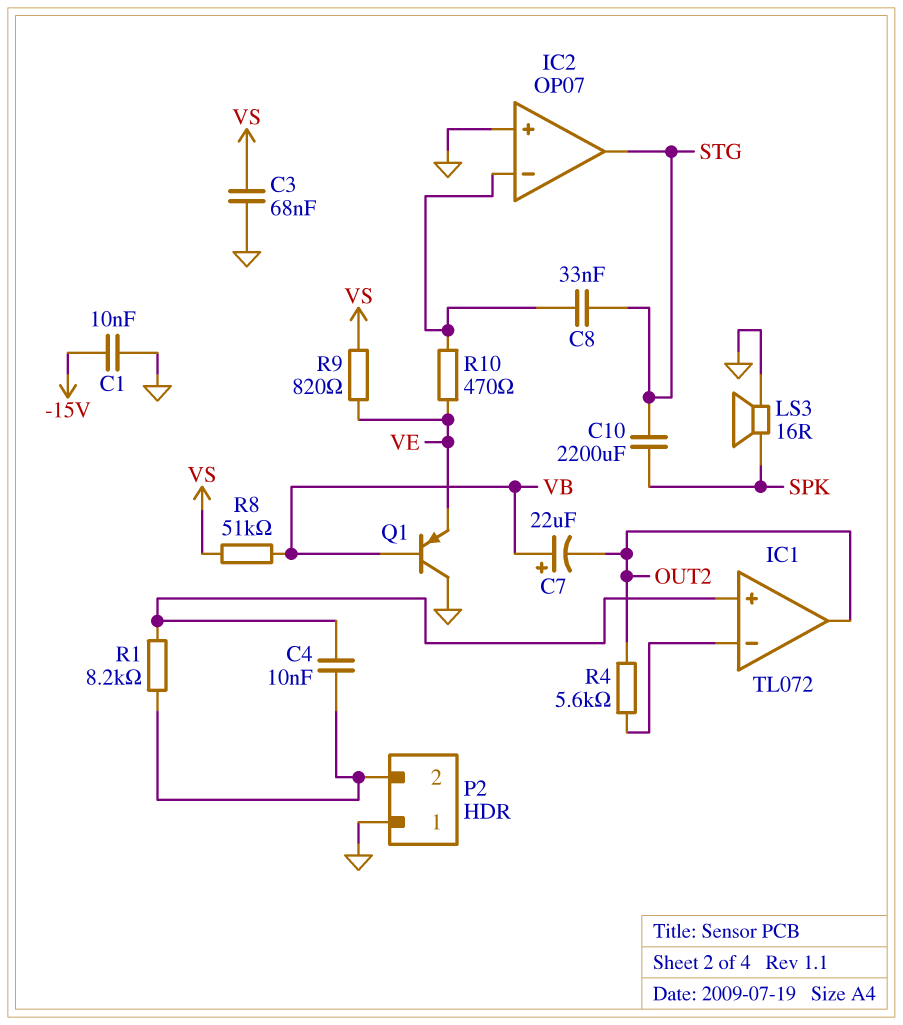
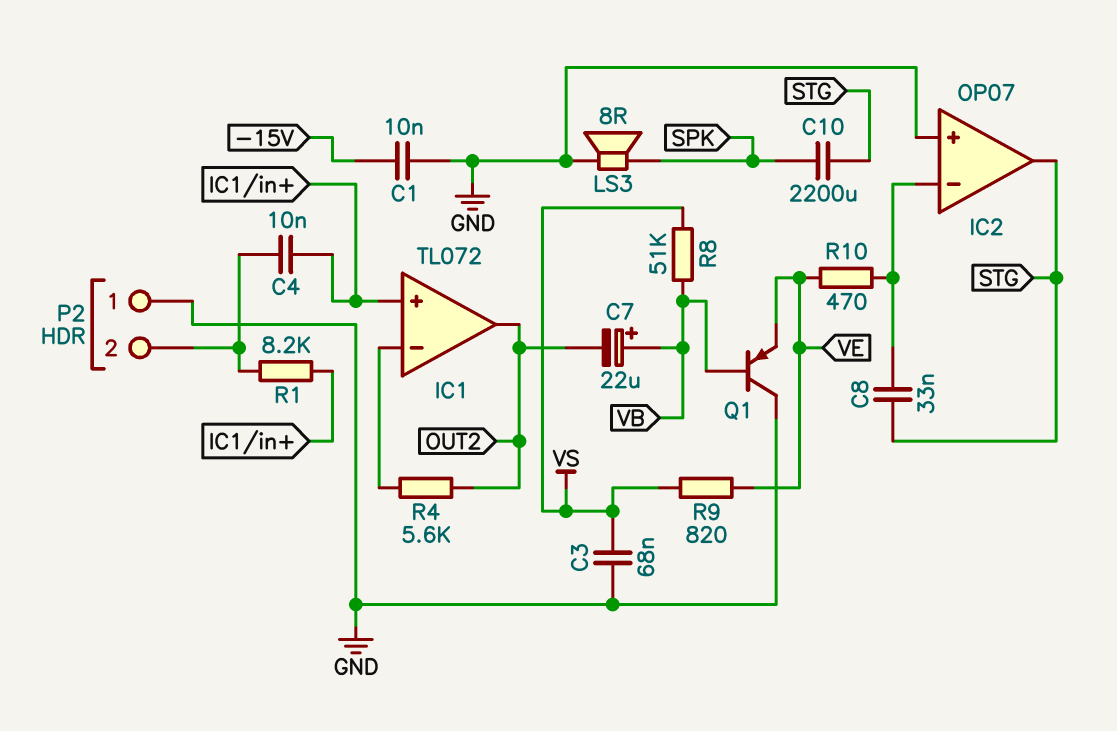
LS3: speaker 16R (GND, SPK) -> speaker 8R (GND, SPK)

